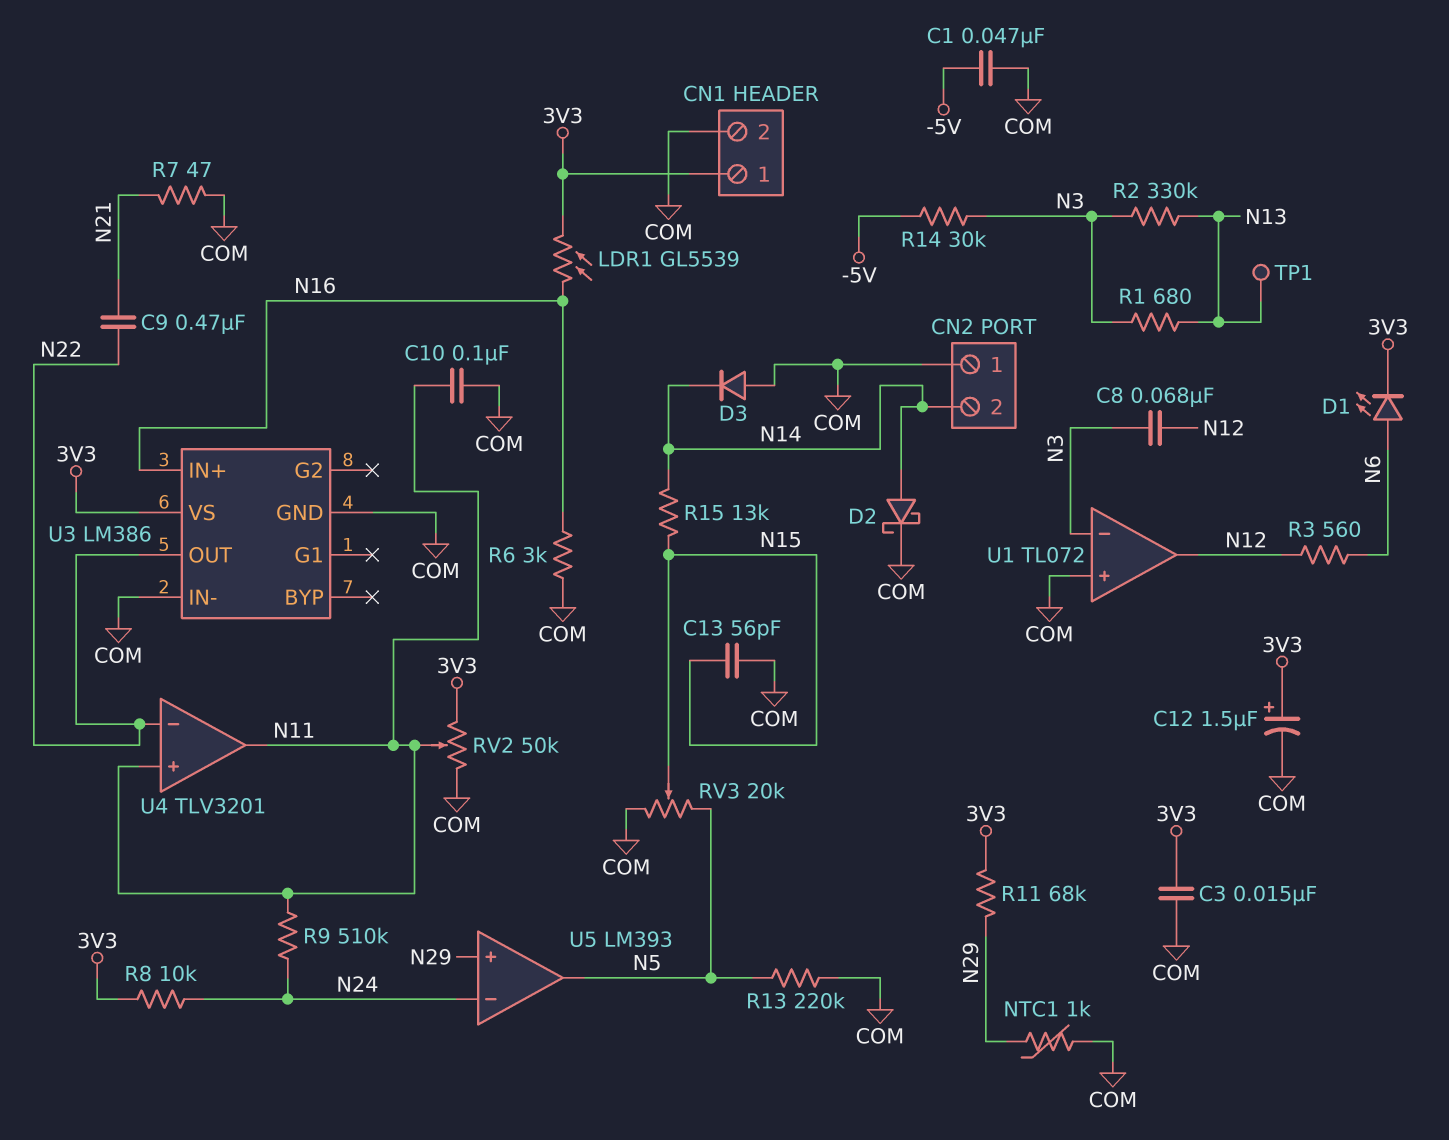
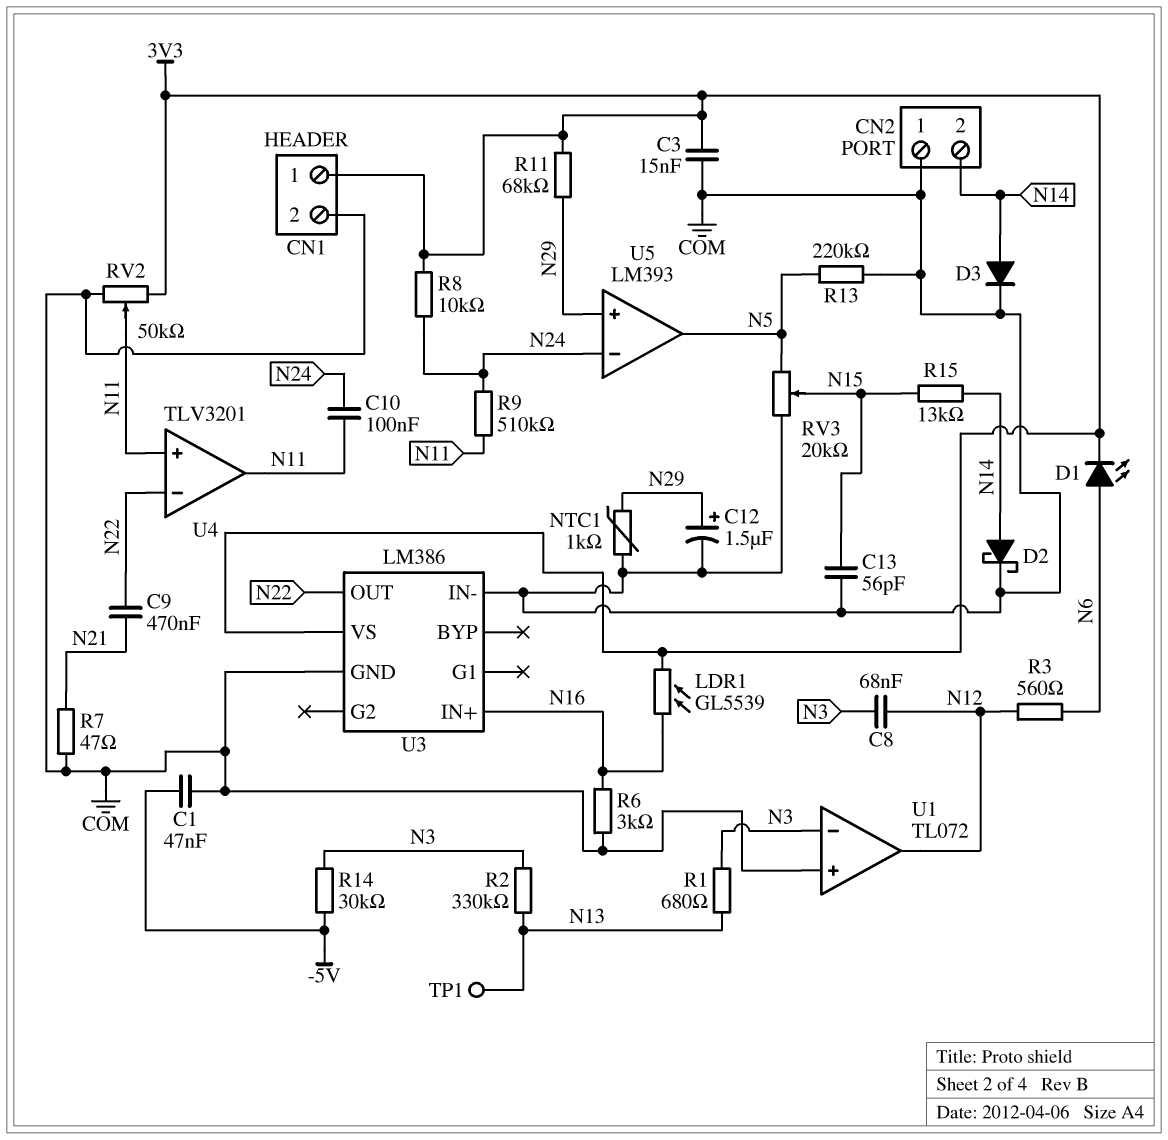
C10: 100nF (COM, N11) -> 100nF (N11, N24)
C12: 1.5uF (plus 3V3, minus COM) -> 1.5uF (plus N29, minus COM)
D3: diode (A COM, K N14) -> diode (A N14, K COM)

